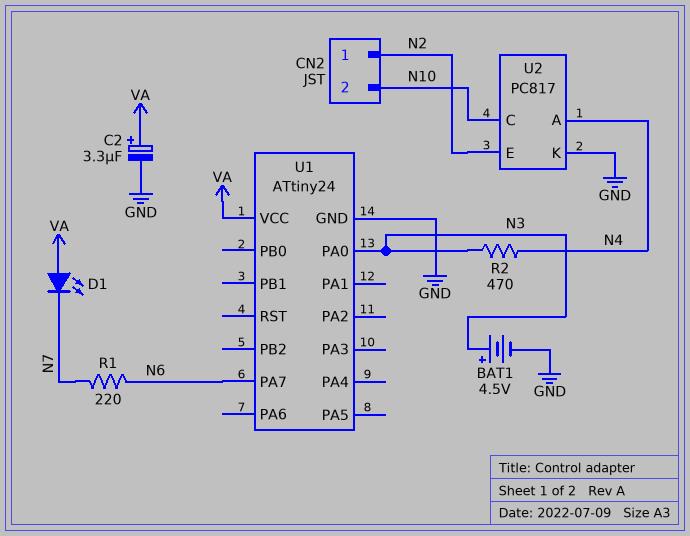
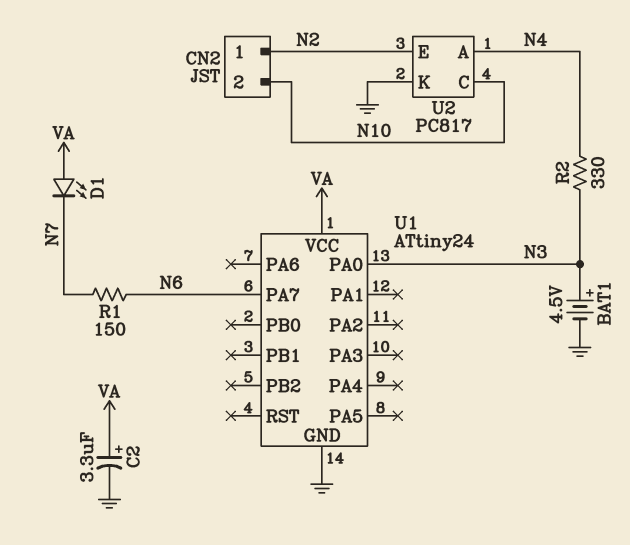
R1: 220 (N6, N7) -> 150 (N6, N7)
R2: 470 (N3, N4) -> 330 (N3, N4)

